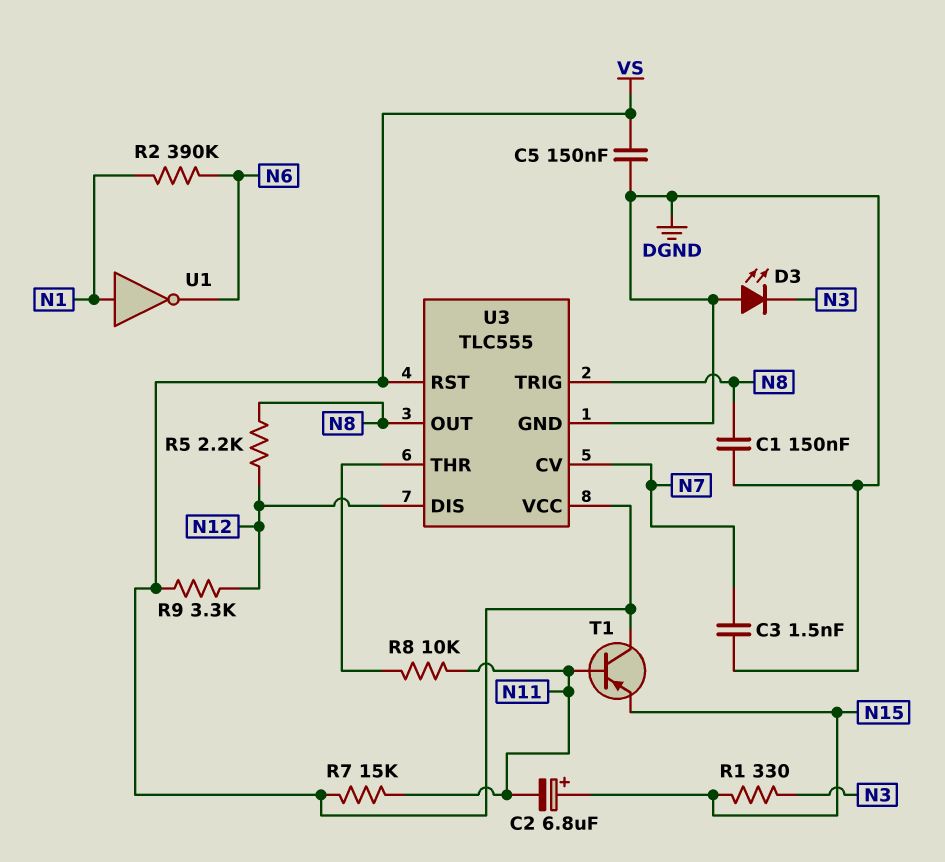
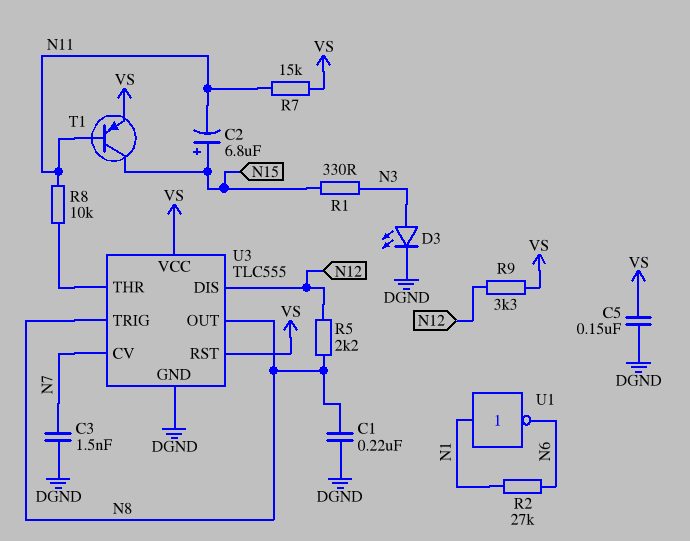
C1: 150nF (DGND, N8) -> 220nF (DGND, N8)
D3: LED (A DGND, K N3) -> LED (A N3, K DGND)
R2: 390k (N1, N6) -> 27k (N1, N6)
T1: PNP (B N11, C VS, E N15) -> PNP (B N11, C N15, E VS)

